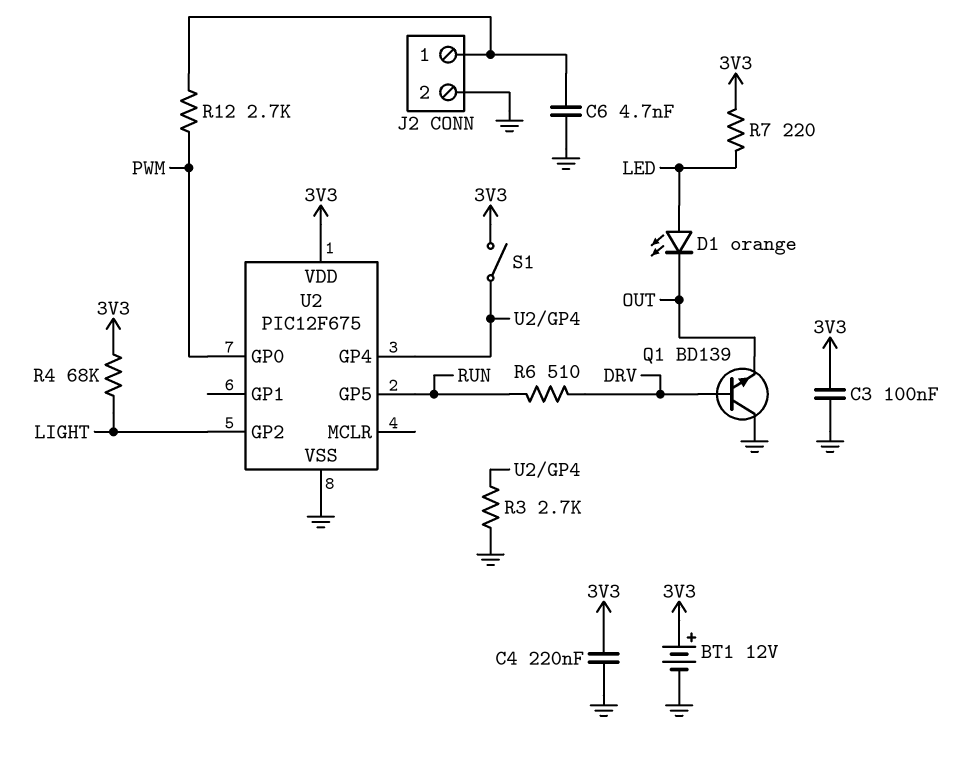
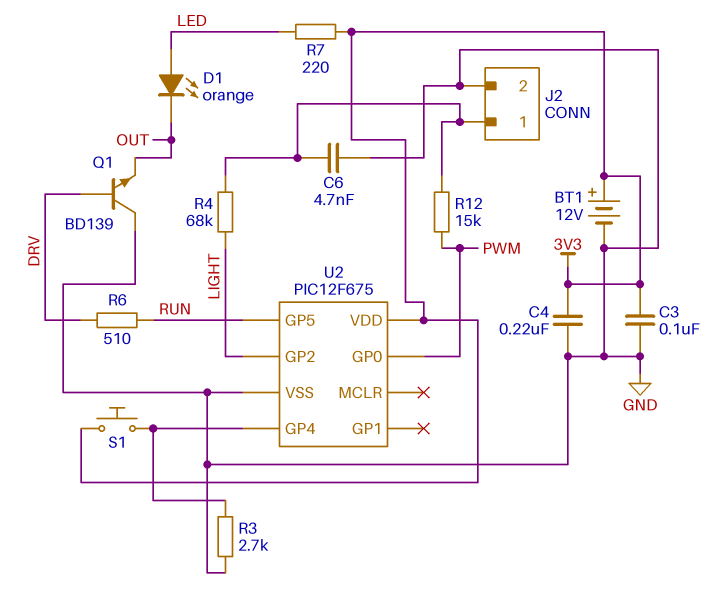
R4: 68k (3V3, LIGHT) -> 68k (J2/1, LIGHT)
R12: 2.7k (J2/1, PWM) -> 15k (J2/1, PWM)
S1: switch (3V3, U2/GP4) -> button (3V3, U2/GP4)

